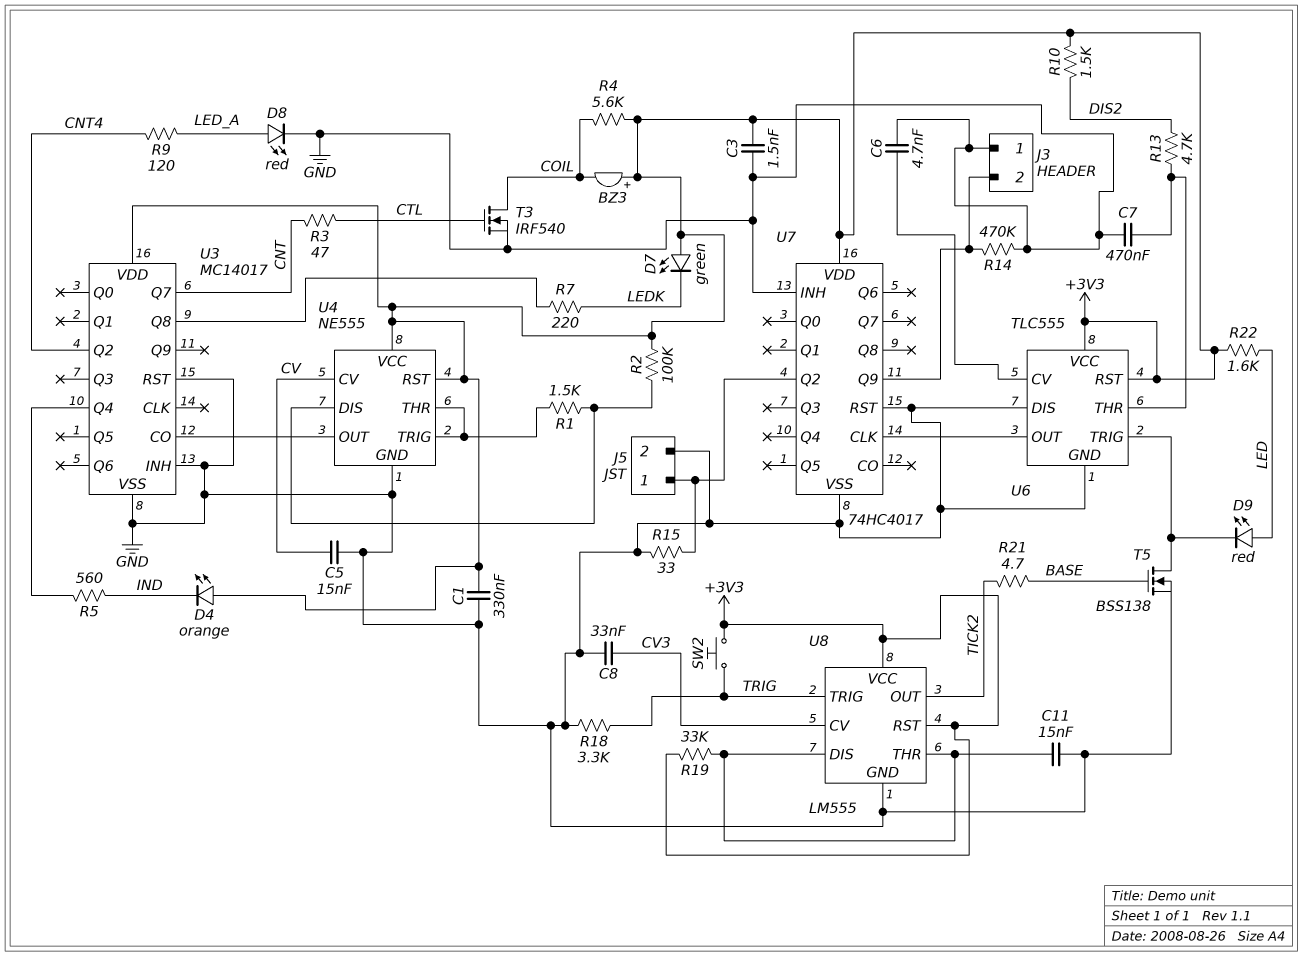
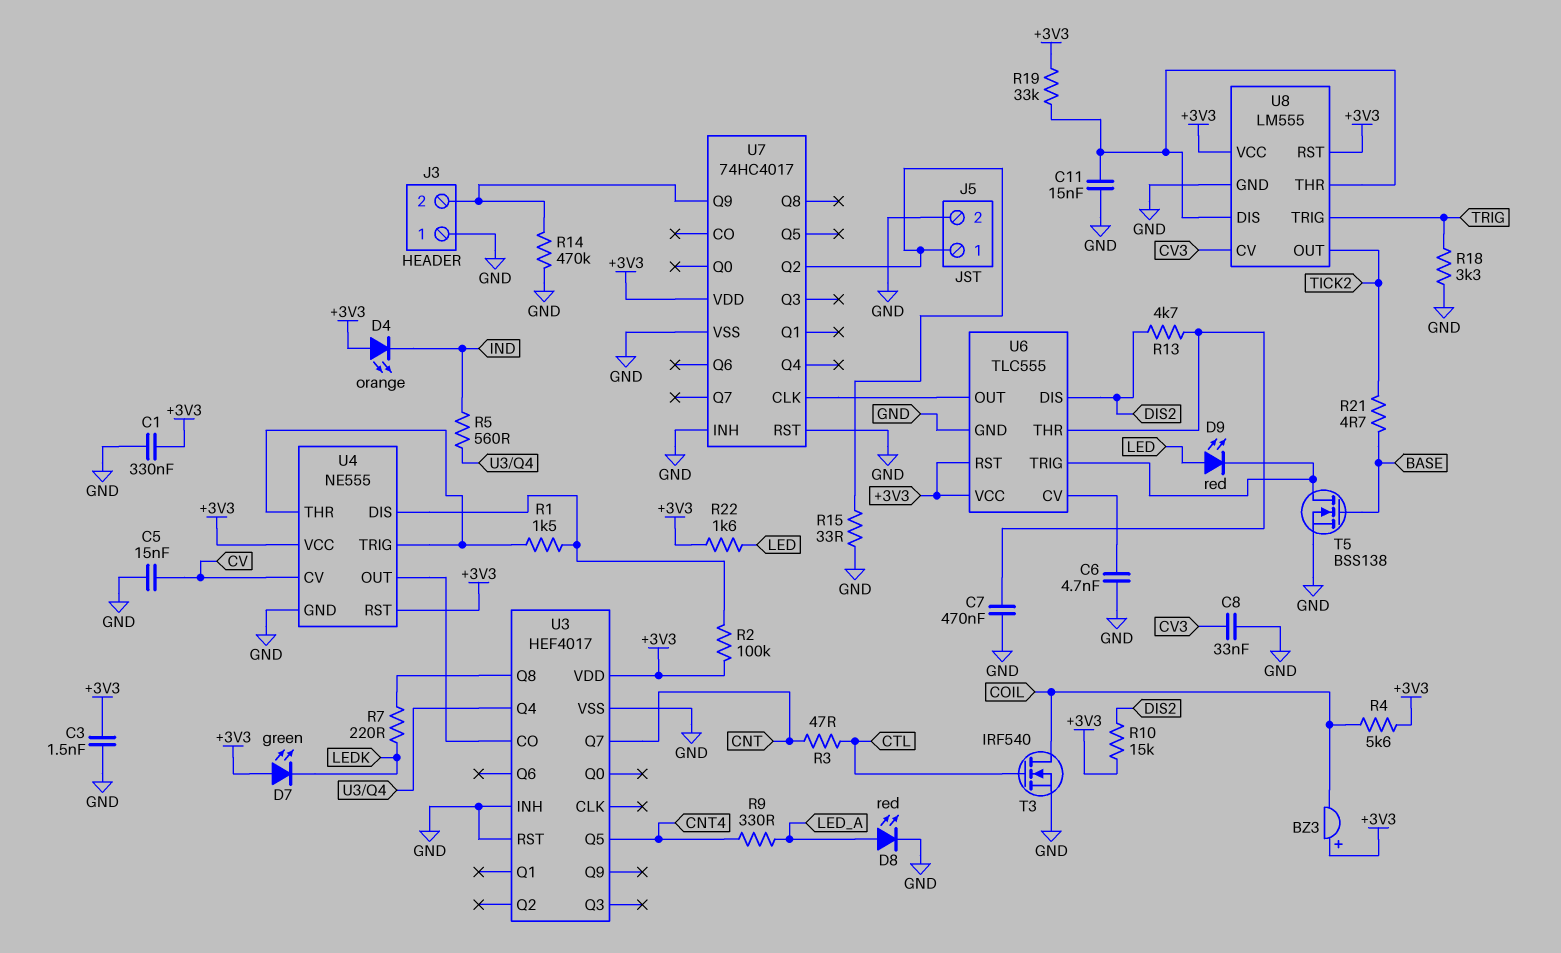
R9: 120 (CNT4, LED_A) -> 330 (CNT4, LED_A)
R10: 1.5k (+3V3, DIS2) -> 15k (+3V3, DIS2)
SW2: button (+3V3, TRIG) -> none
U3: MC14017 -> HEF4017
U3 pin Q2: CNT4 -> none
U3 pin Q5: none -> CNT4
U6 pin DIS: GND -> DIS2

